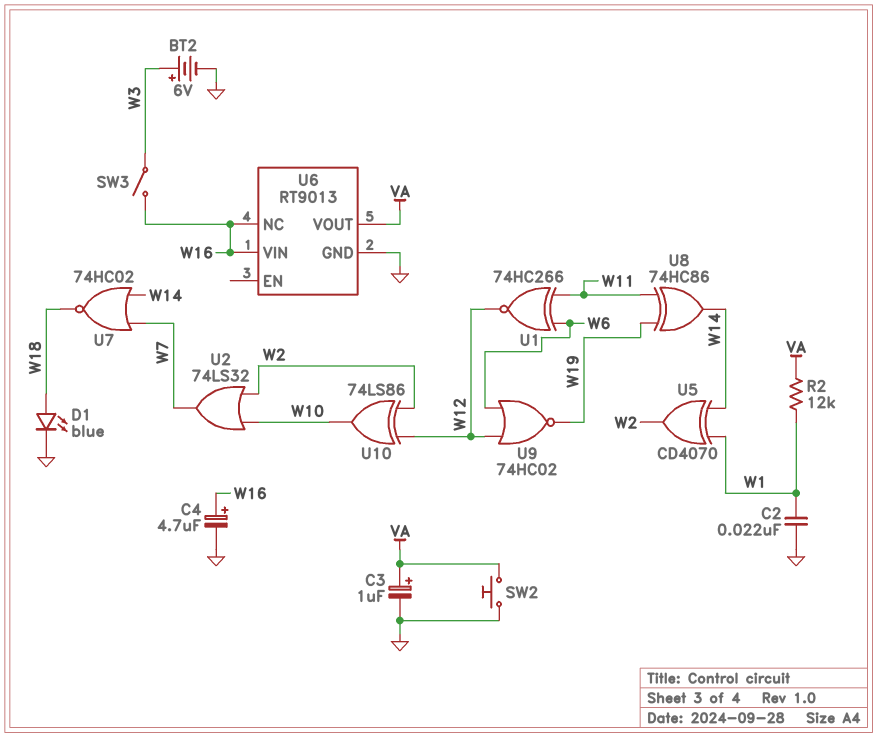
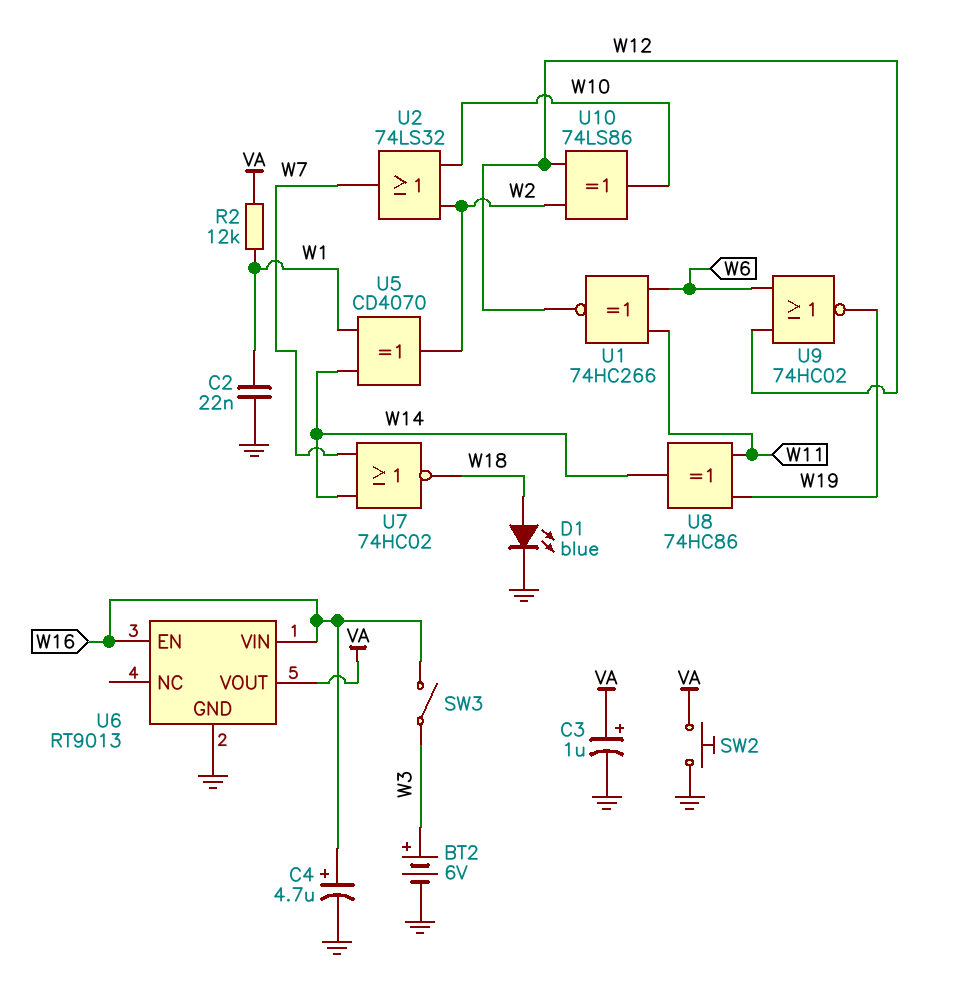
U6 pin EN: none -> W16
U6 pin NC: W16 -> none

